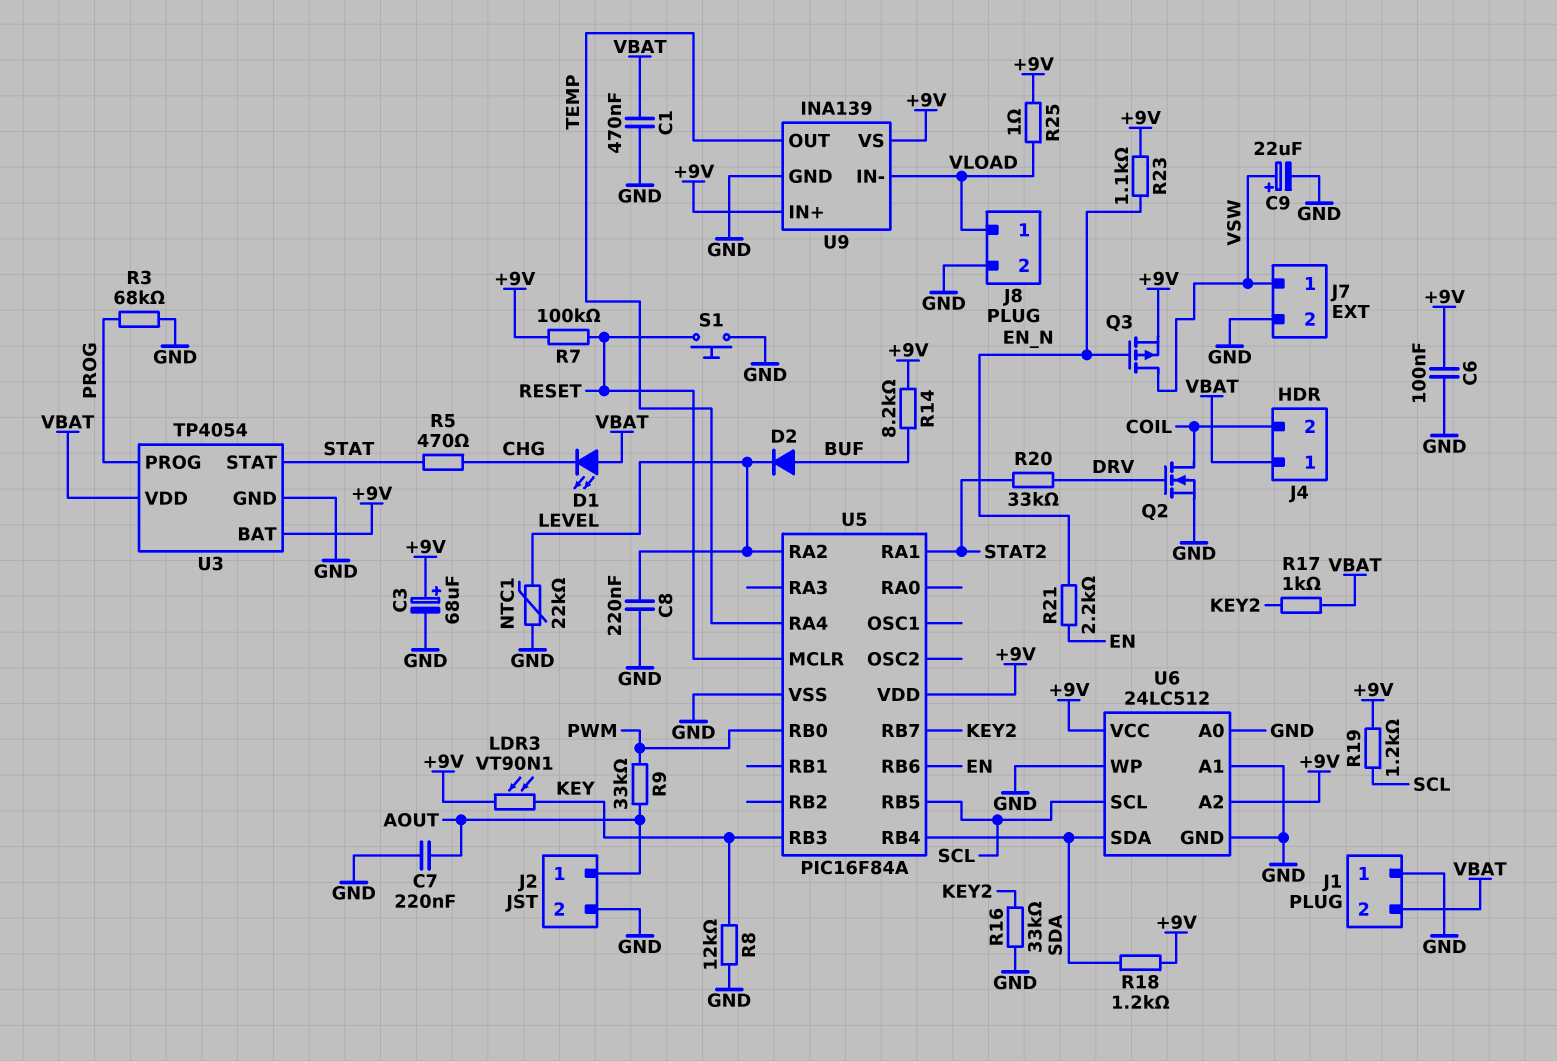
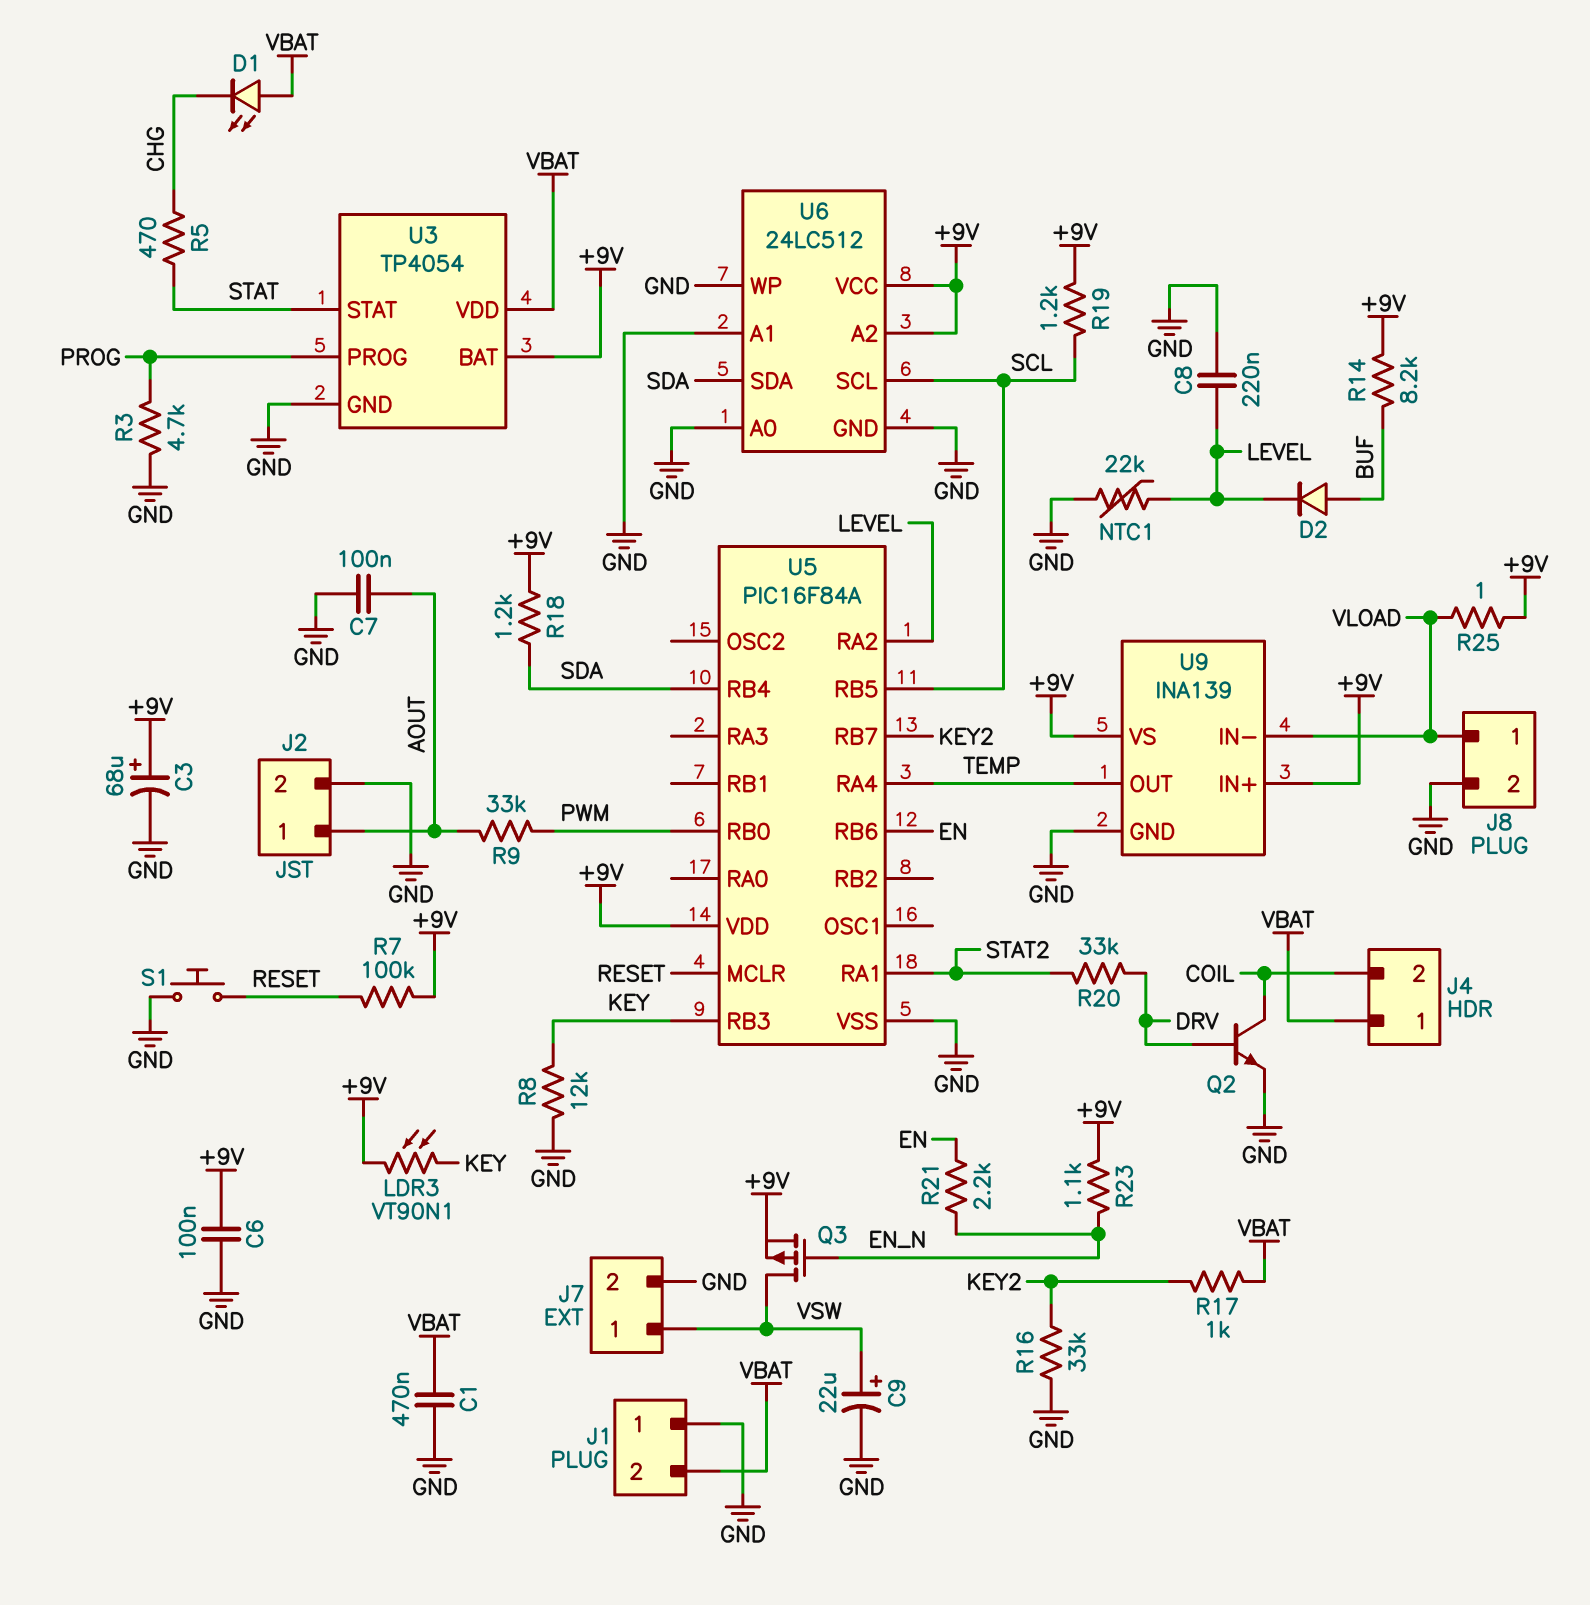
C7: 220nF (AOUT, GND) -> 100nF (AOUT, GND)
Q2: NMOS (G DRV, D COIL, S GND) -> NPN (B DRV, C COIL, E GND)
R3: 68k (GND, PROG) -> 4.7k (GND, PROG)

